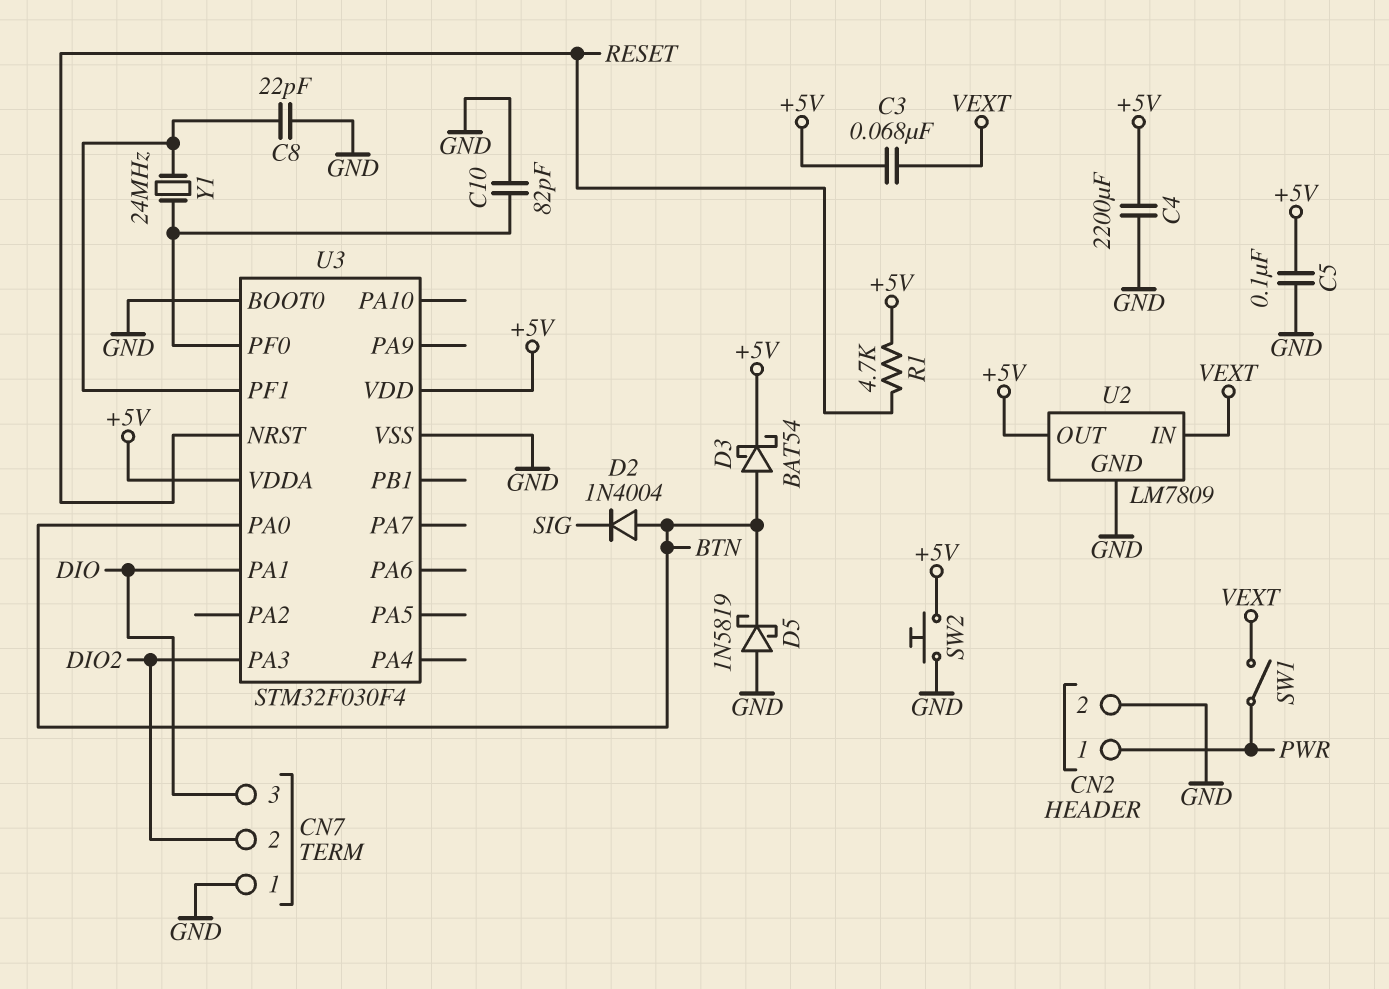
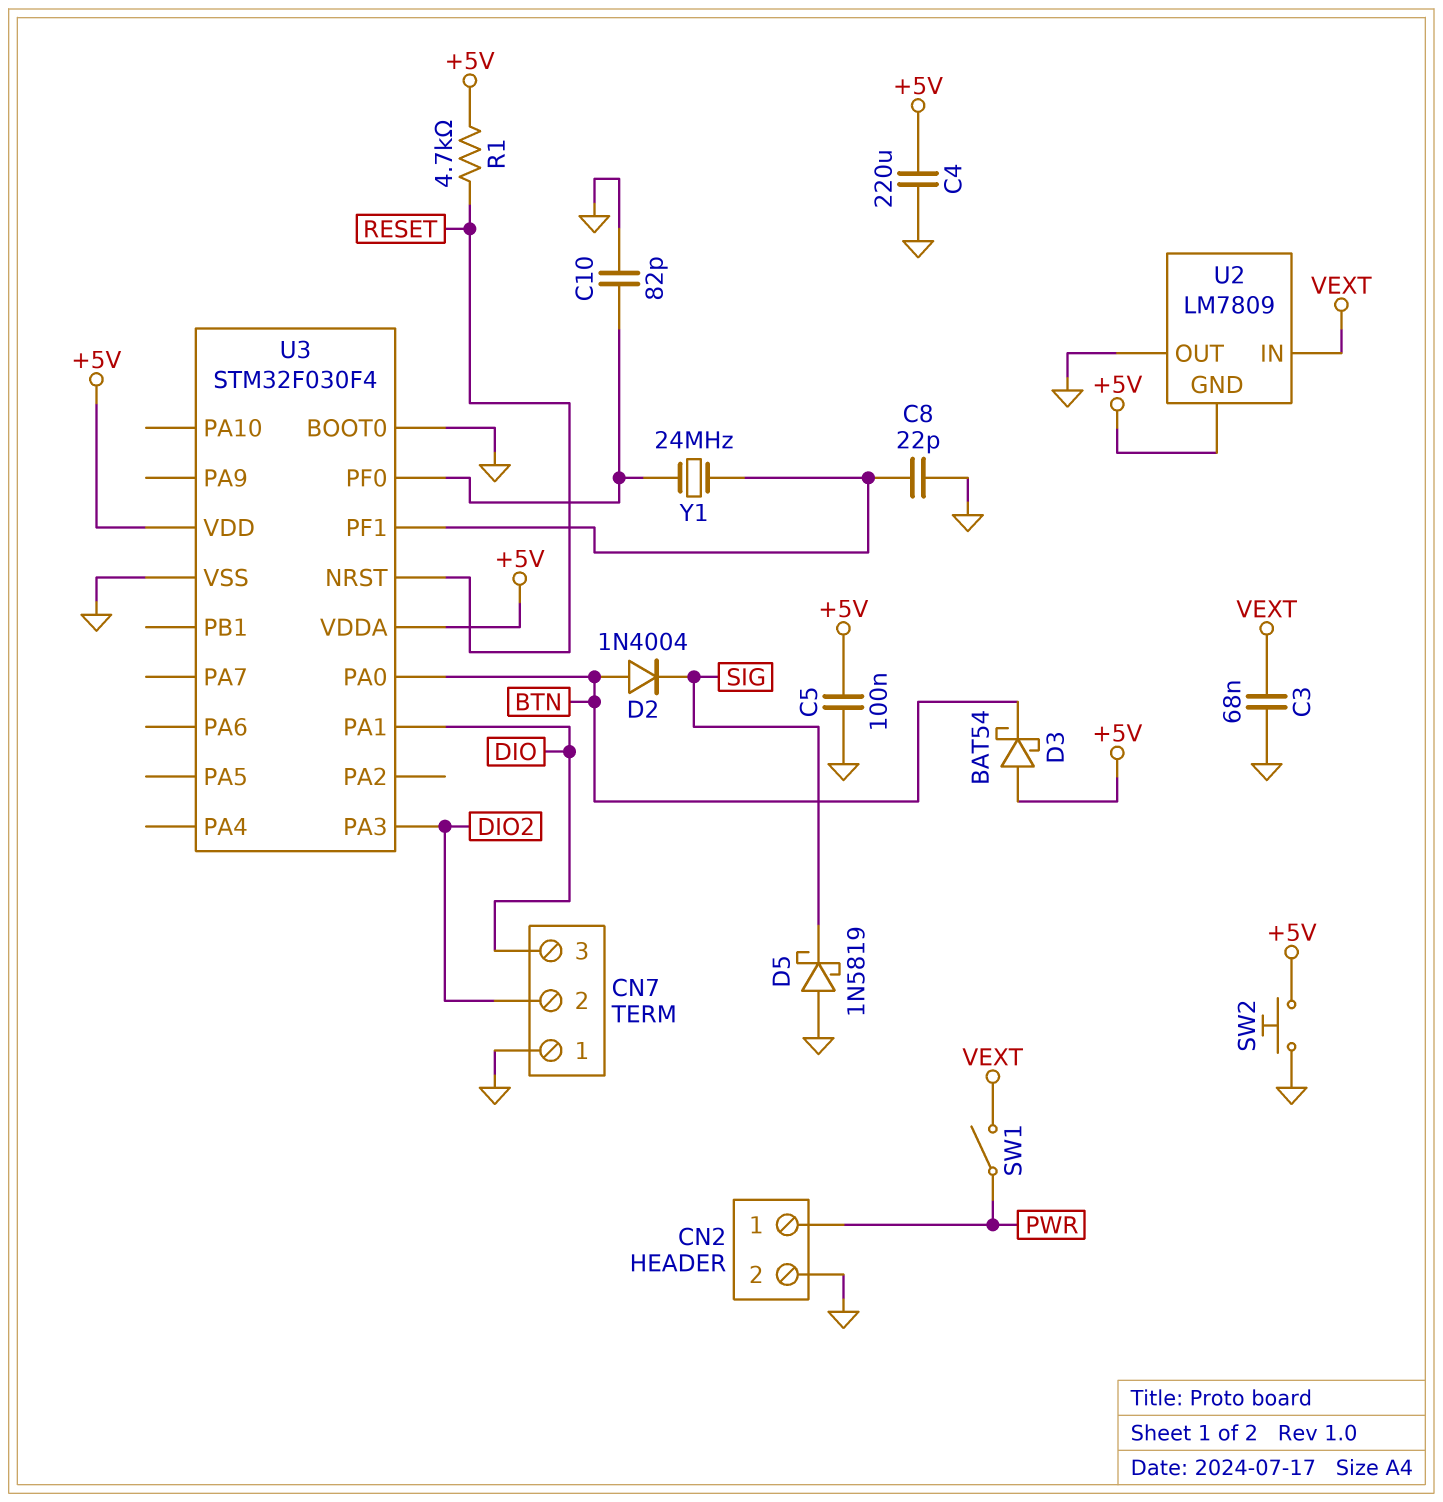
C3: 68nF (+5V, VEXT) -> 68nF (GND, VEXT)
C4: 2200uF (+5V, GND) -> 220uF (+5V, GND)
D3: schottky BAT54 (A BTN, K +5V) -> schottky BAT54 (A +5V, K BTN)
D5: schottky 1N5819 (A GND, K BTN) -> schottky 1N5819 (A GND, K SIG)
U2 pin GND: GND -> +5V
U2 pin OUT: +5V -> GND

